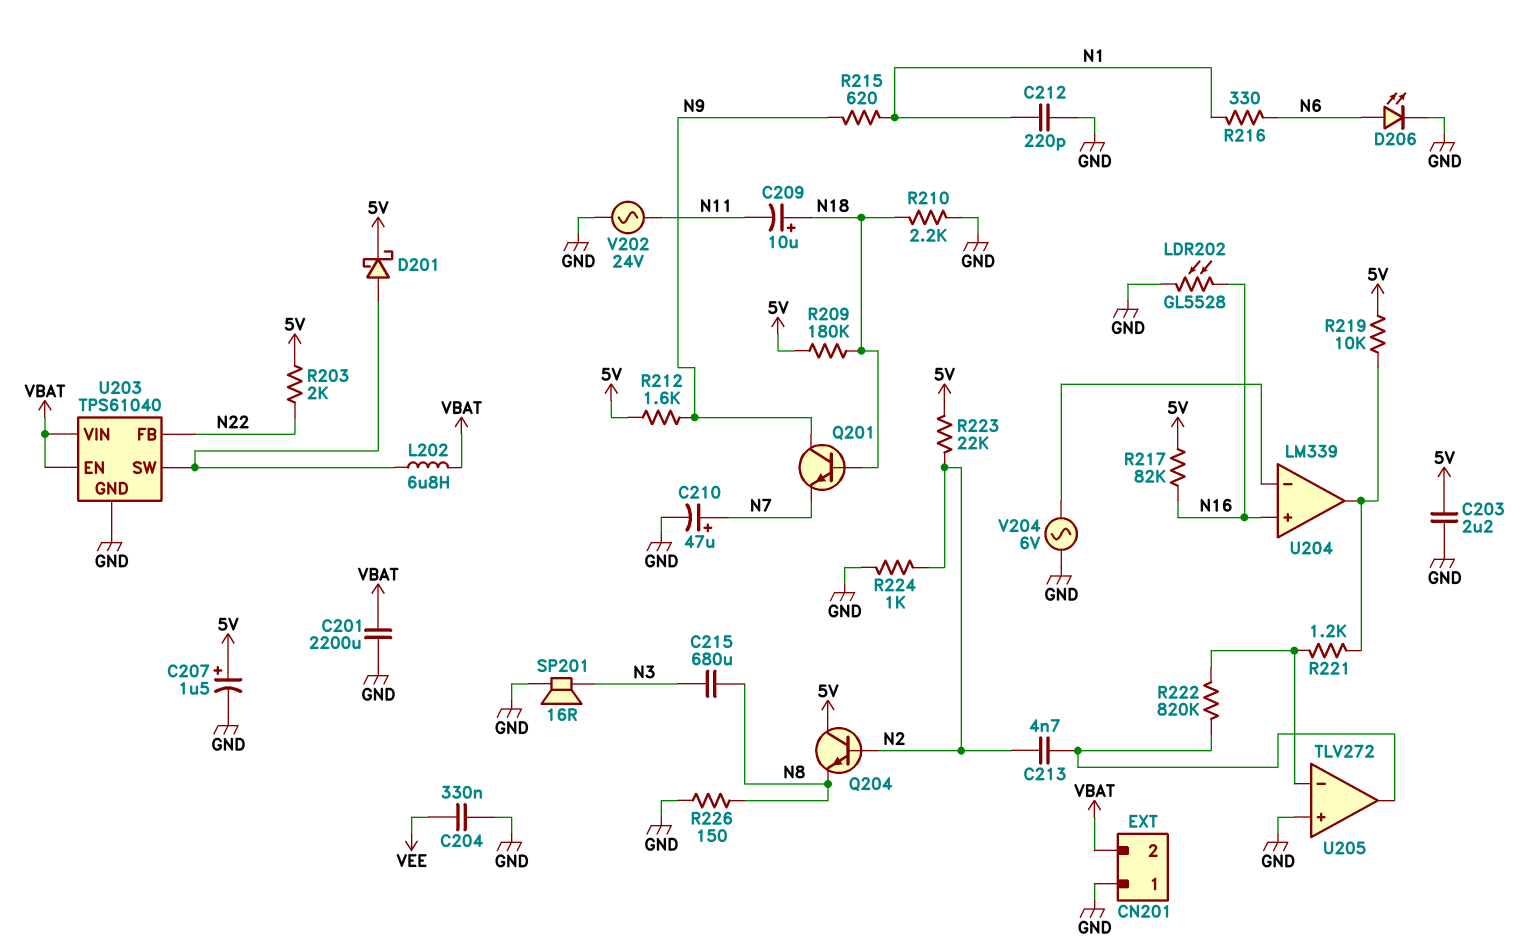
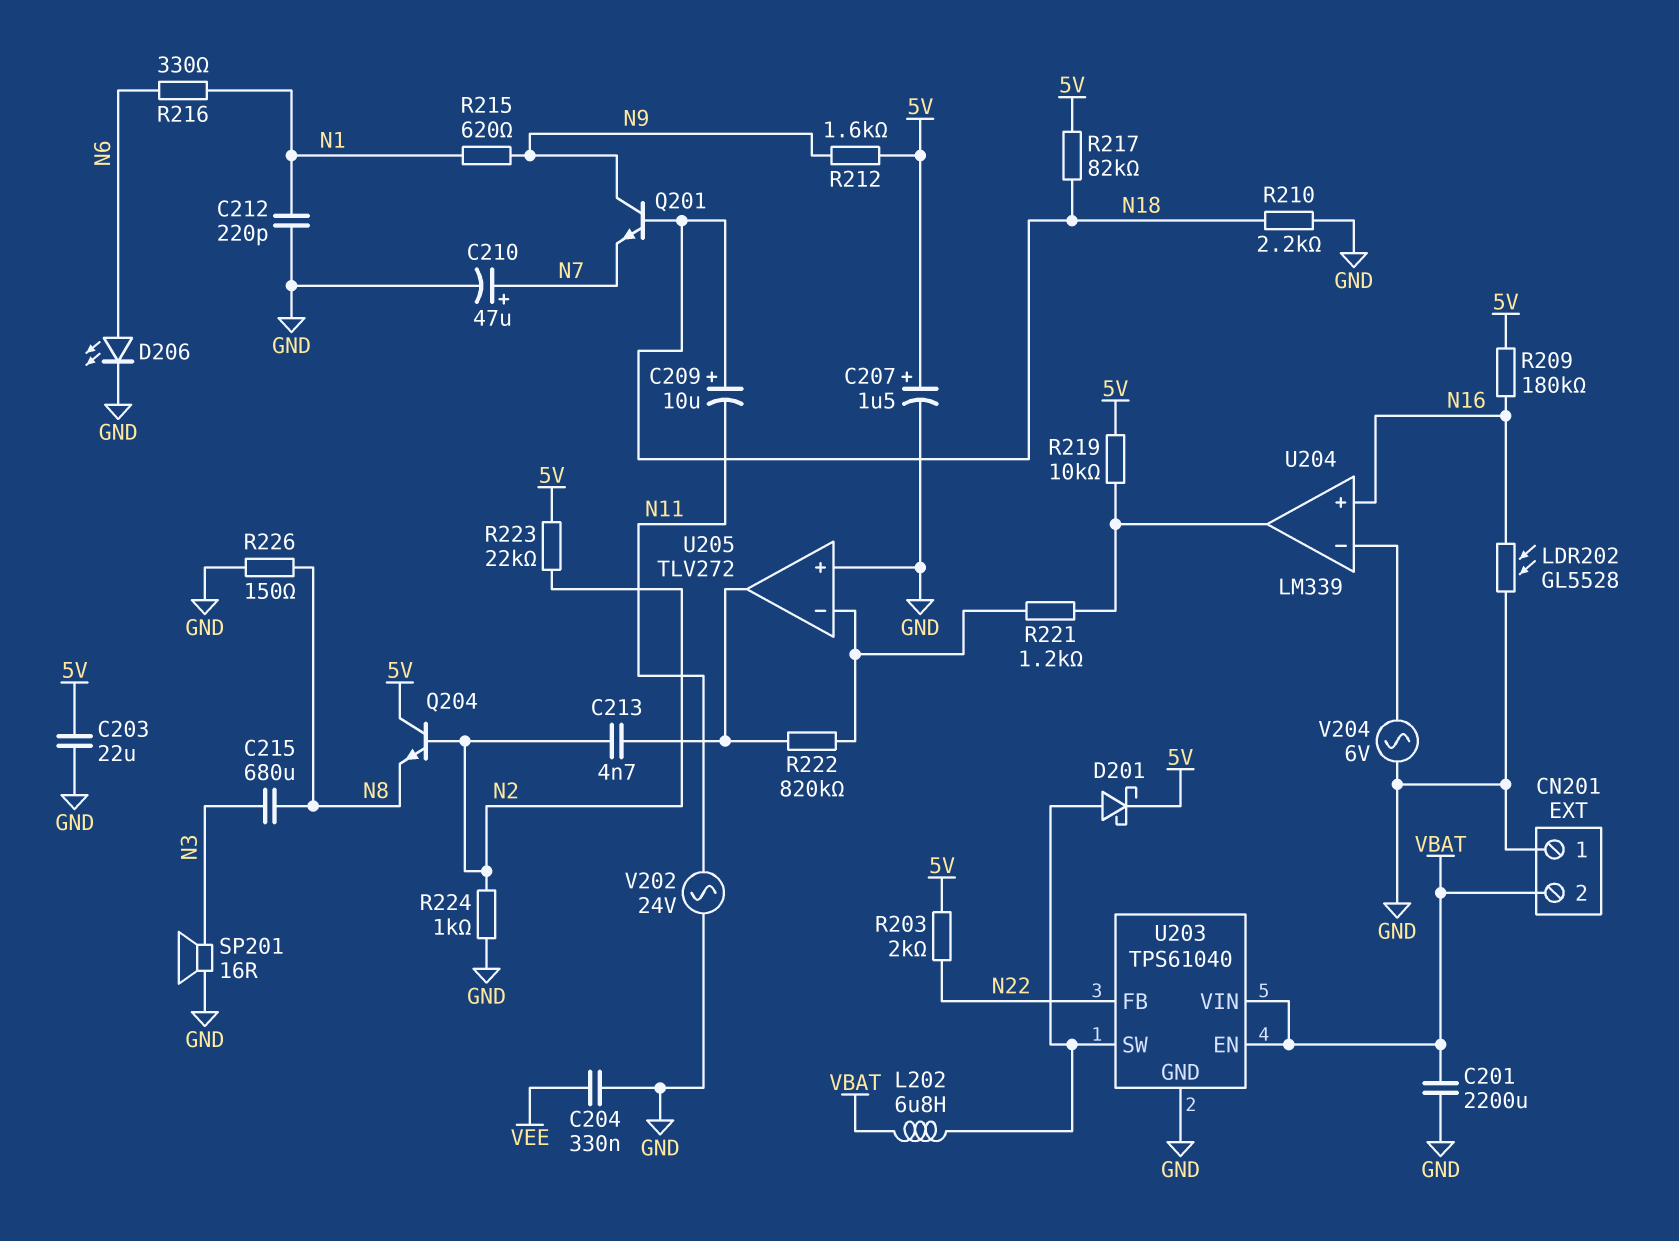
C203: 2.2uF (5V, GND) -> 22uF (5V, GND)
R209: 180k (5V, N18) -> 180k (5V, N16)
R217: 82k (5V, N16) -> 82k (5V, N18)

